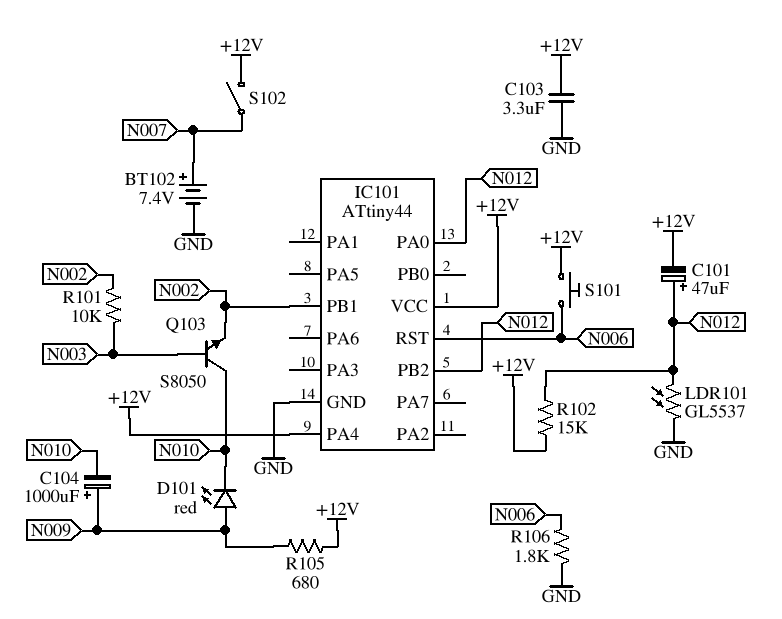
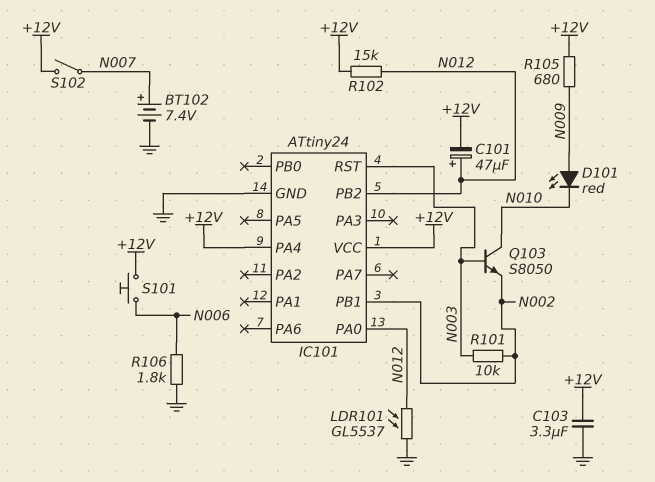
C104: 1000uF (plus N009, minus N010) -> none
IC101: ATtiny44 -> ATtiny24
IC101 pin RST: N006 -> N003

